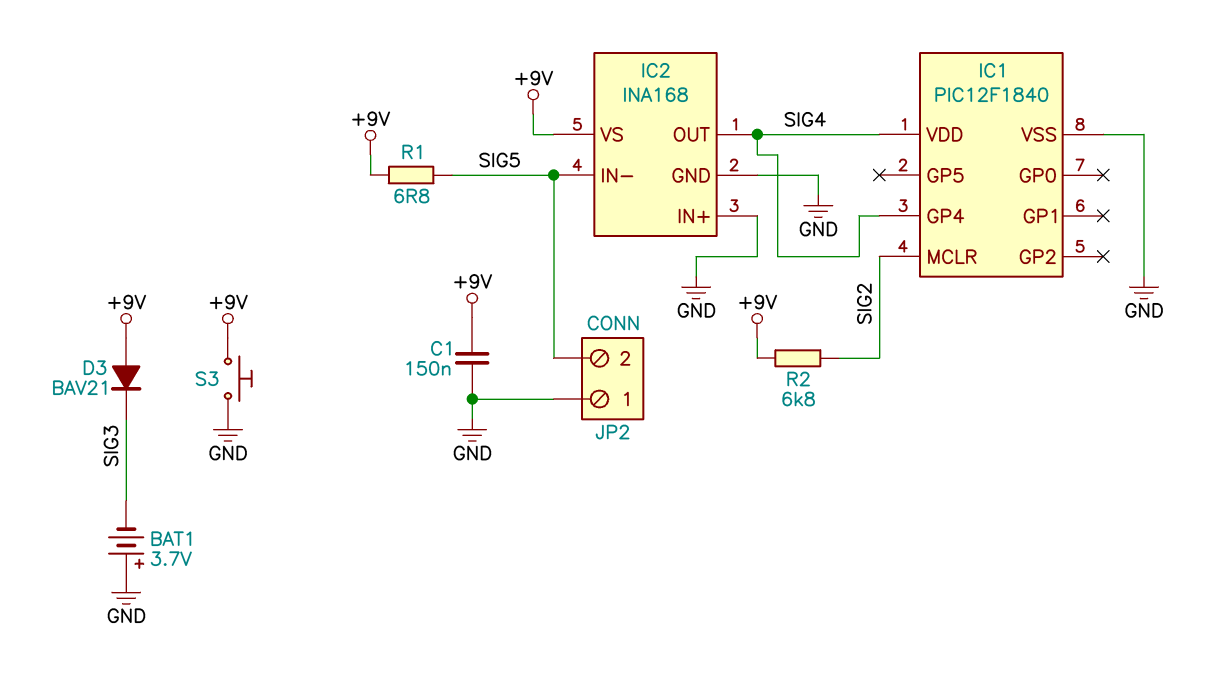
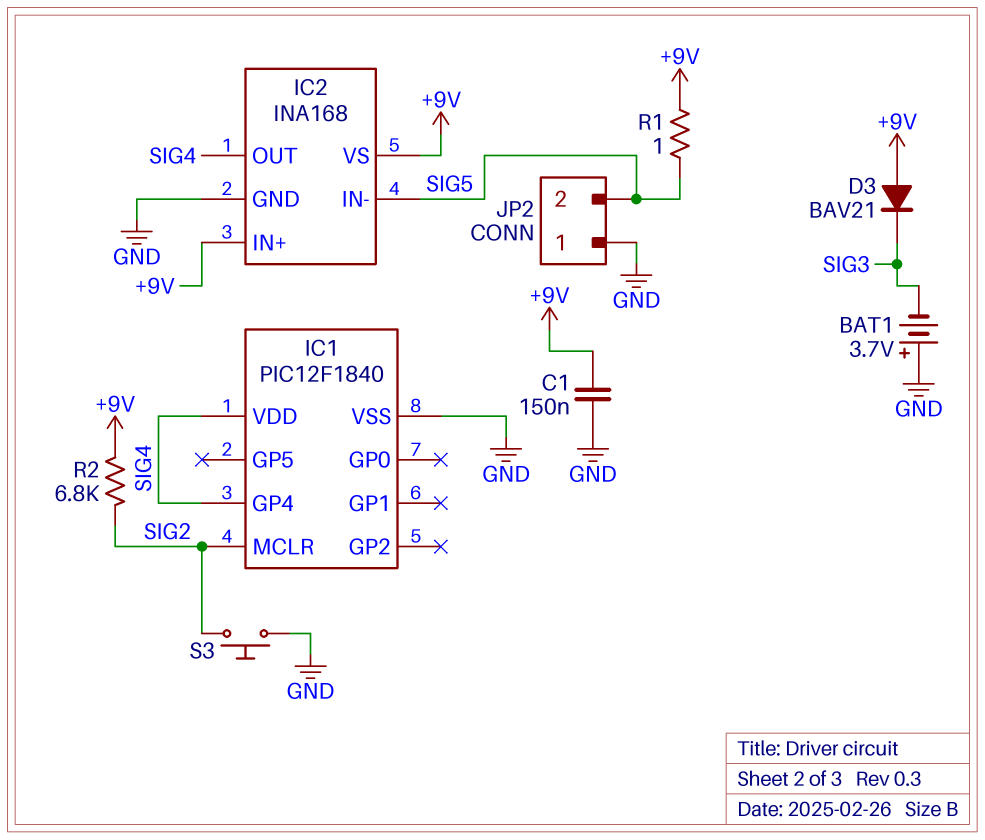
IC2 pin IN+: GND -> +9V
R1: 6.8 (+9V, SIG5) -> 1 (+9V, SIG5)
S3: button (+9V, GND) -> button (GND, SIG2)

